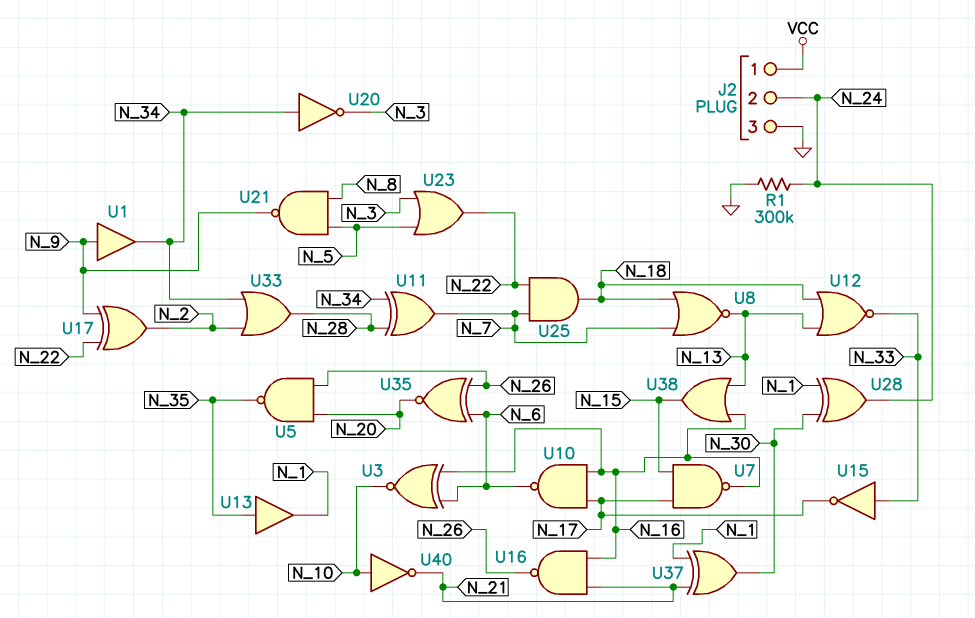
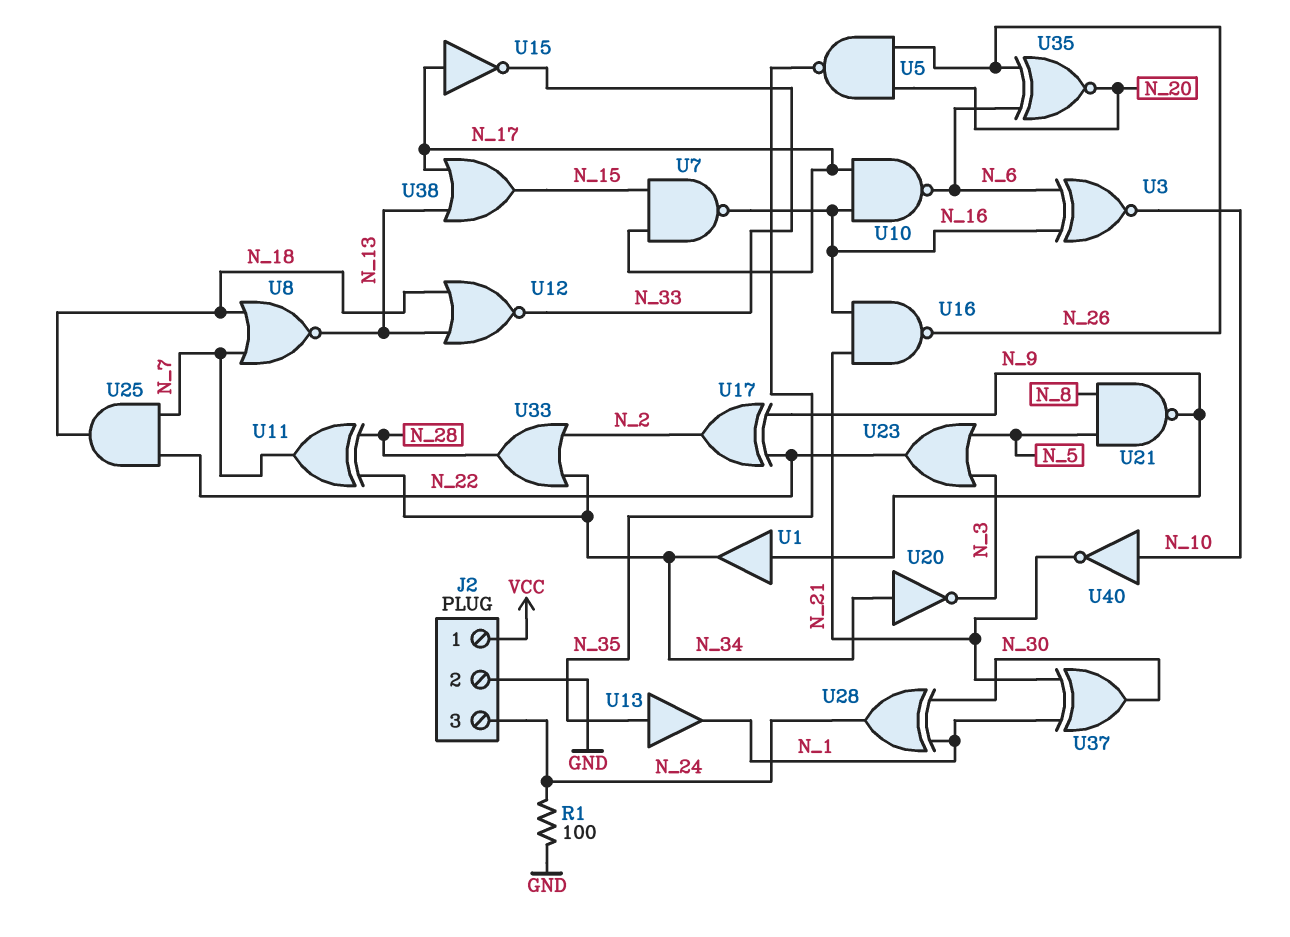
J2 pin 2: N_24 -> GND
J2 pin 3: GND -> N_24
R1: 300k (GND, N_24) -> 100 (GND, N_24)
U15: NOT (in N_33, out N_17) -> NOT (in N_17, out N_33)
U38: OR (in N_13, in N_16, out N_15) -> OR (in N_13, in N_17, out N_15)

